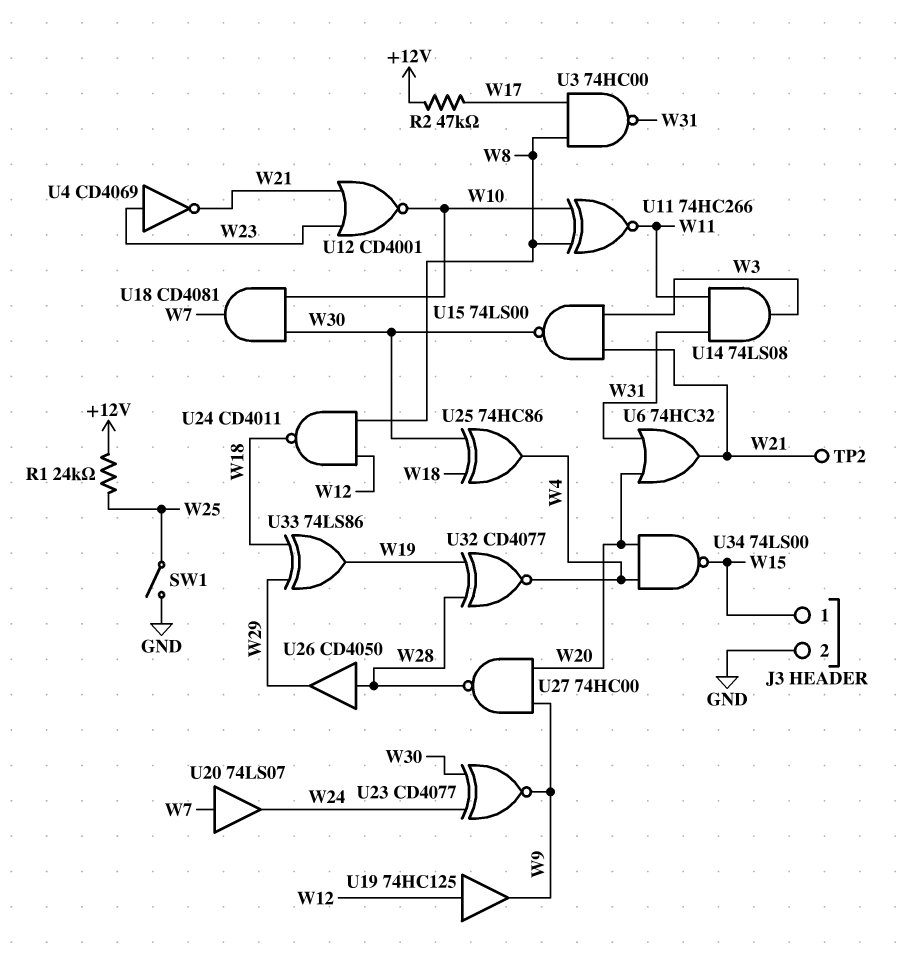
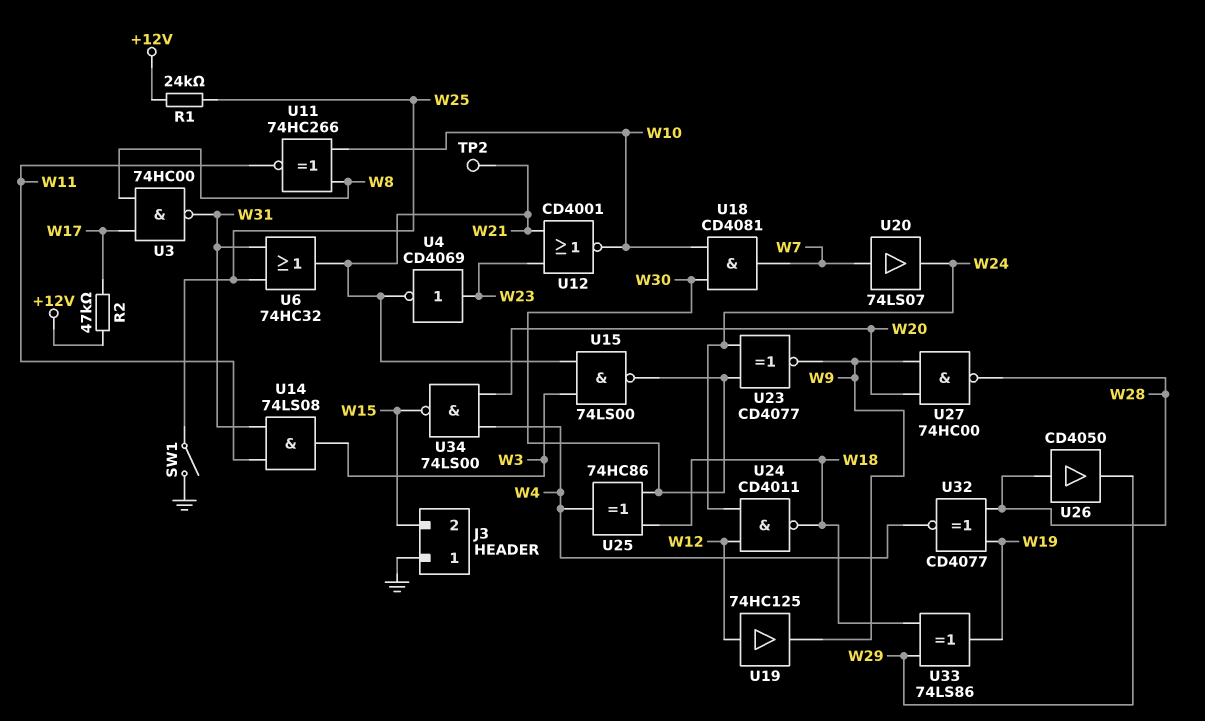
J3 pin 1: W15 -> GND
J3 pin 2: GND -> W15
U6: OR 74HC32 (in W20, in W31, out W21) -> OR 74HC32 (in W25, in W31, out W21)
U24: NAND CD4011 (in W8, in W12, out W18) -> NAND CD4011 (in W12, in W24, out W18)

